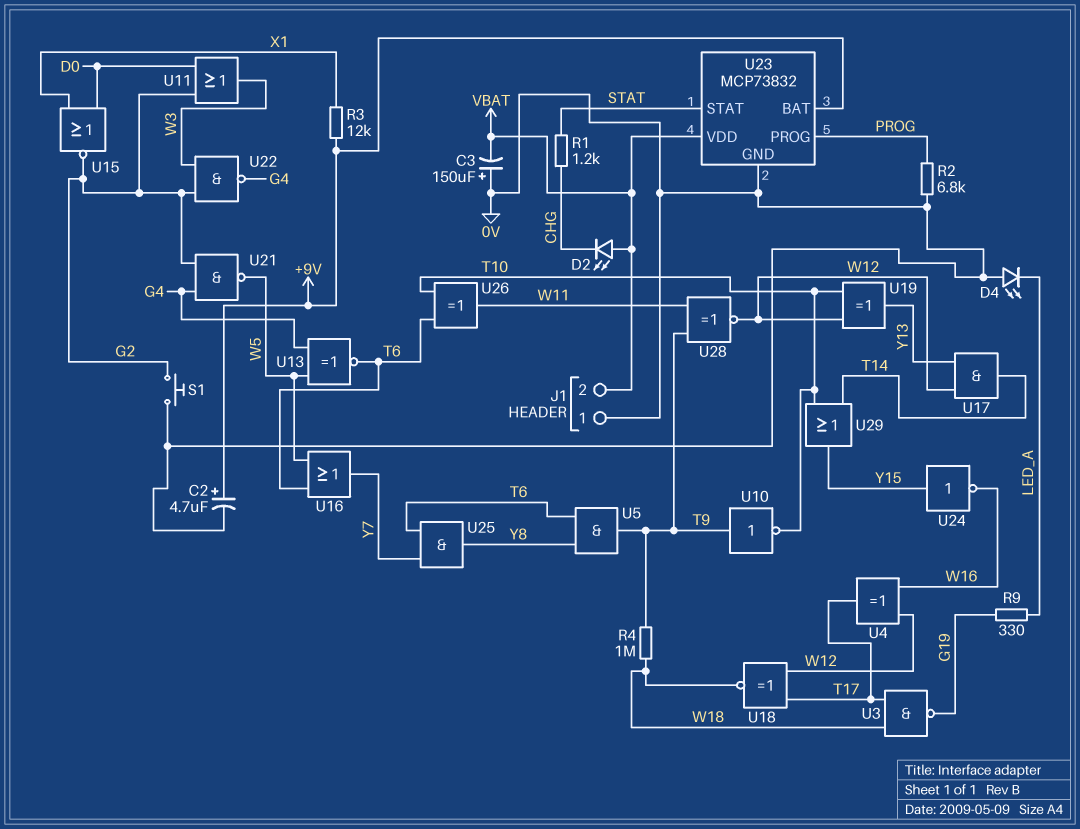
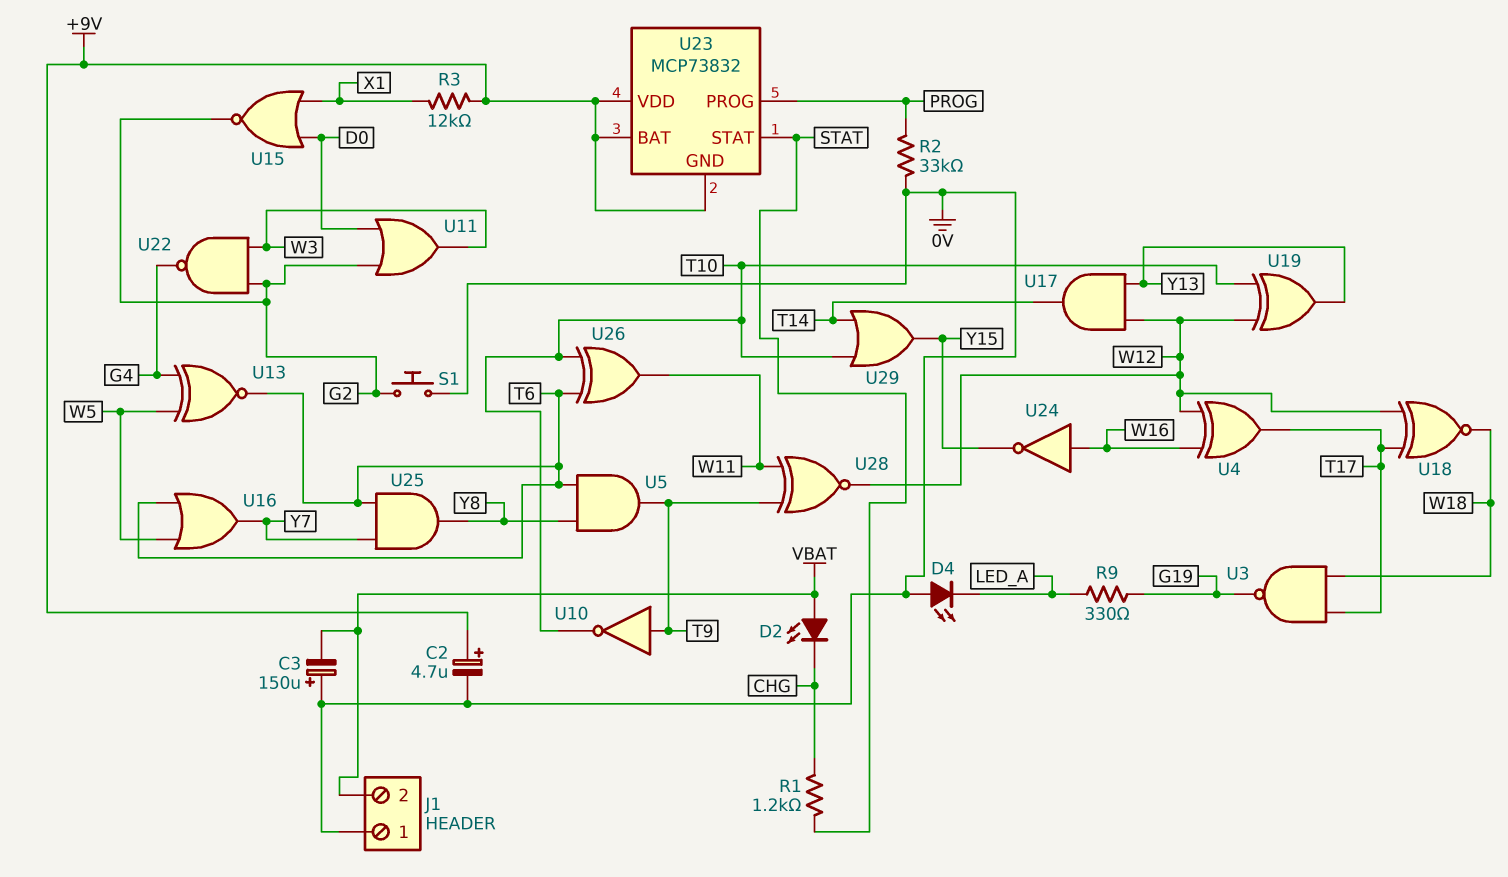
R2: 6.8k (0V, PROG) -> 33k (0V, PROG)
R4: 1M (T9, W18) -> none
U21: NAND (in G2, in G4, out W5) -> none
U23 pin GND: 0V -> +9V
U23 pin VDD: VBAT -> +9V
U24: NOT (in Y15, out W16) -> NOT (in W16, out Y15)

